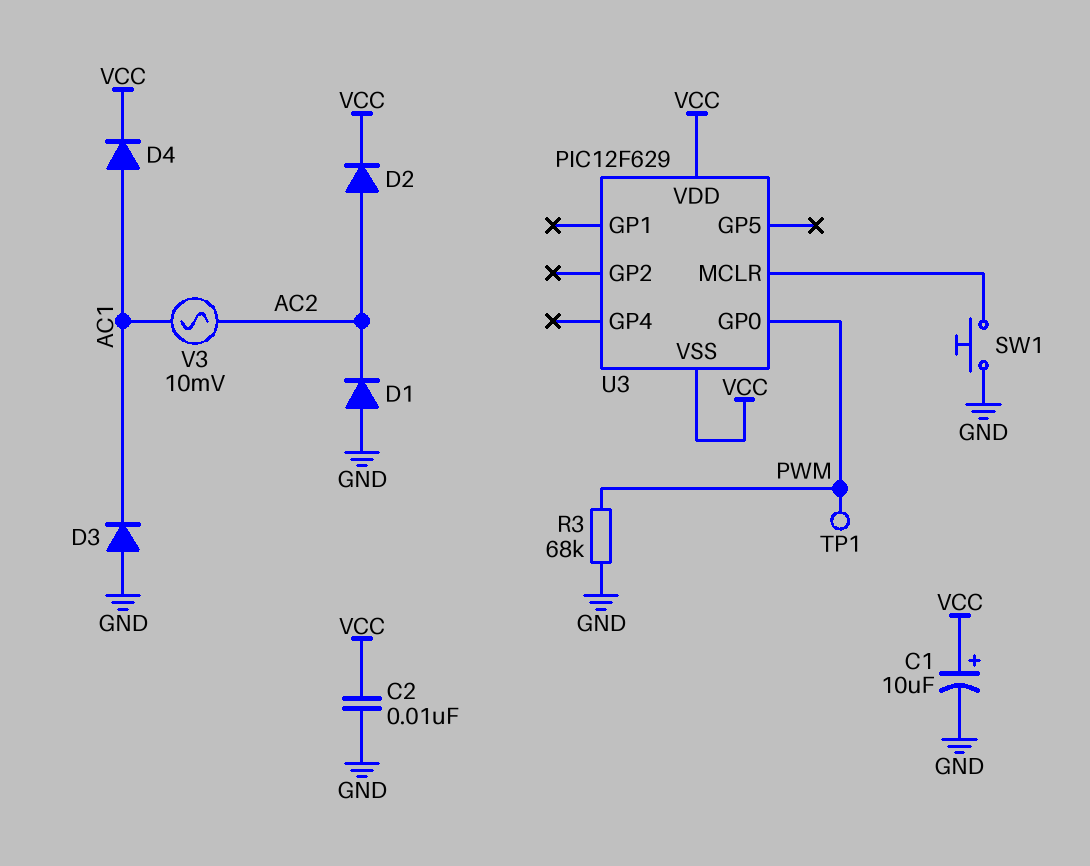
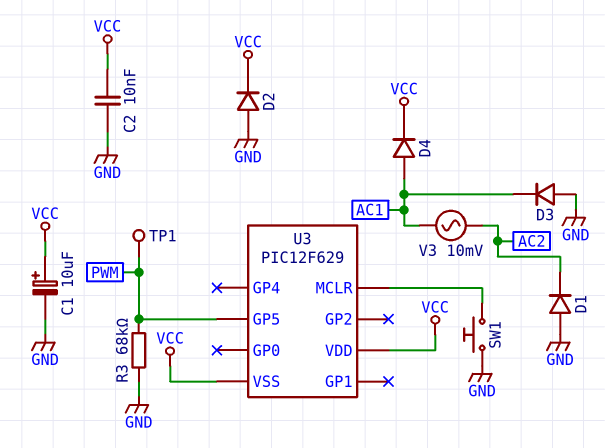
D2: diode (A AC2, K VCC) -> diode (A GND, K VCC)
U3 pin GP0: PWM -> none
U3 pin GP5: none -> PWM

